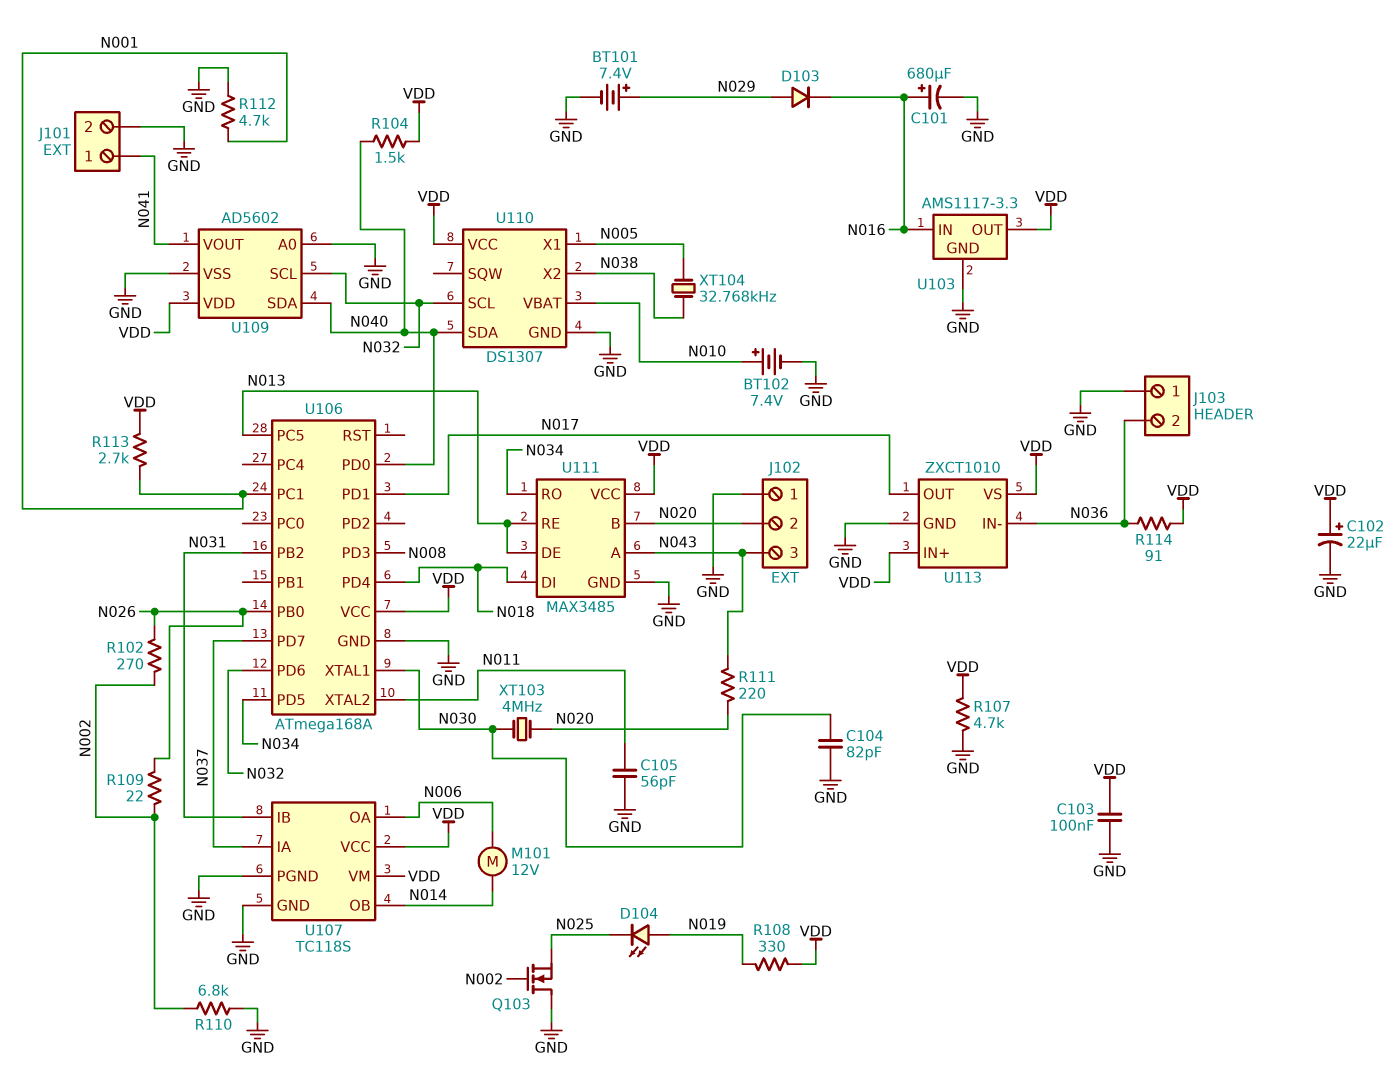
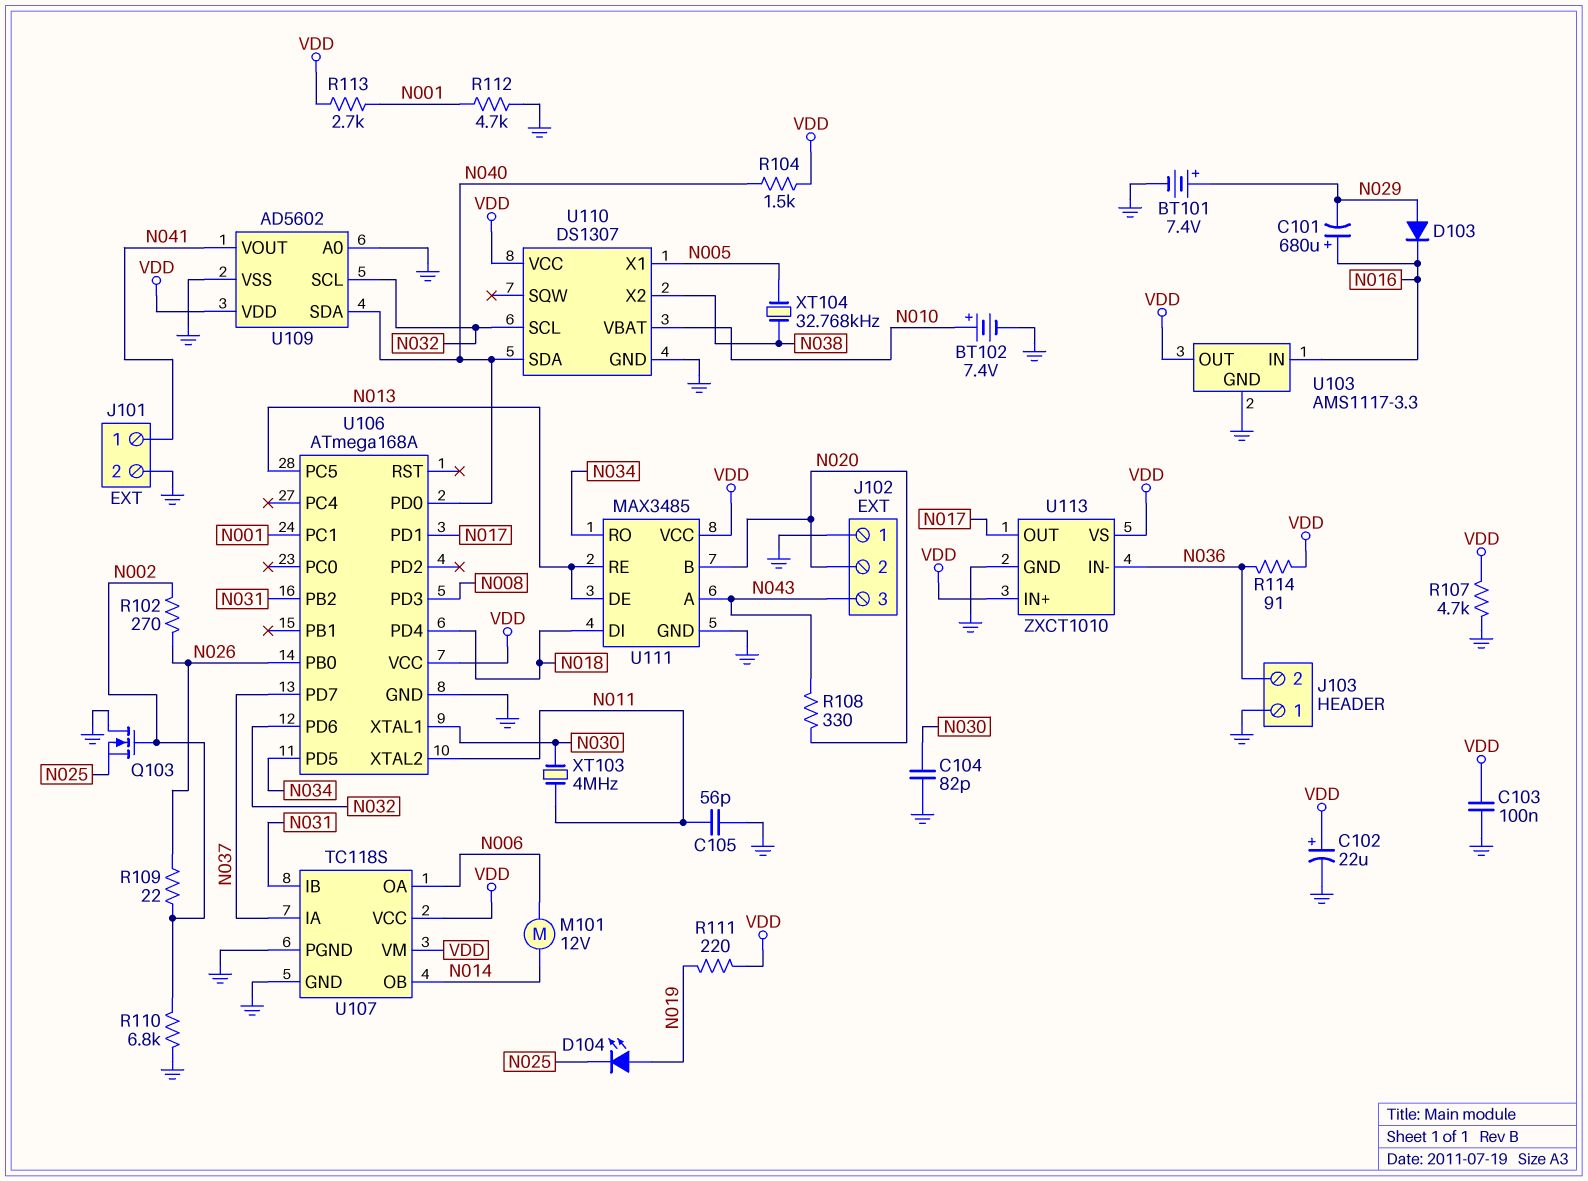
C101: 680uF (plus N016, minus GND) -> 680uF (plus N016, minus N029)
R108: 330 (N019, VDD) -> 330 (N020, N043)
R111: 220 (N020, N043) -> 220 (N019, VDD)
XT103: 4MHz (N020, N030) -> 4MHz (N011, N030)

